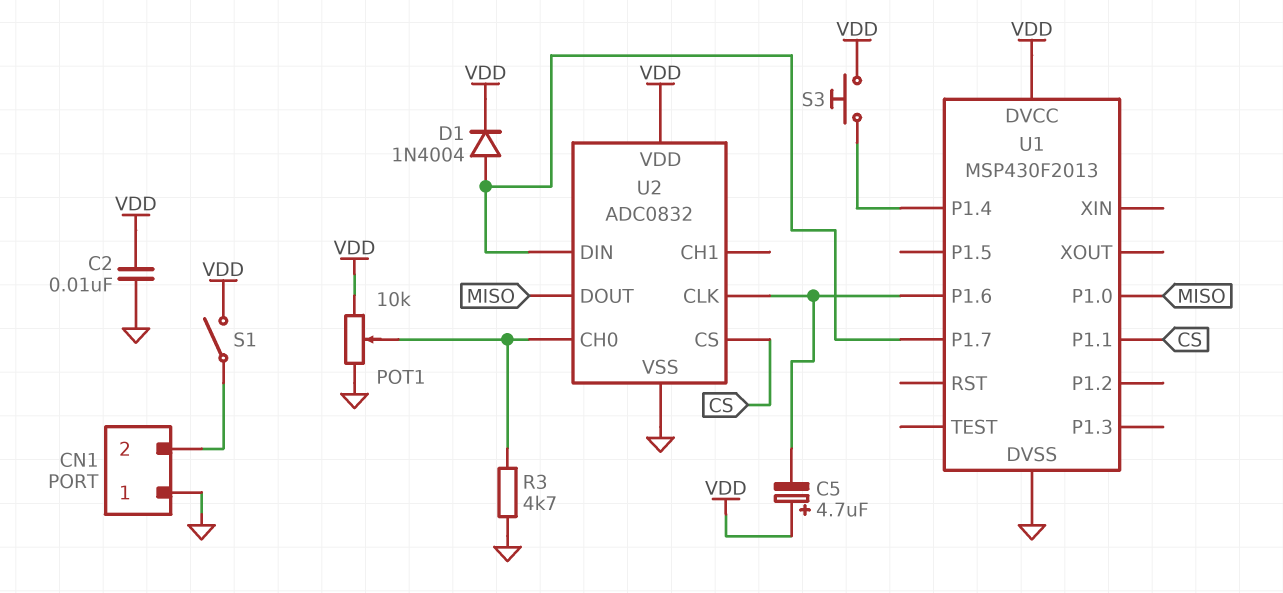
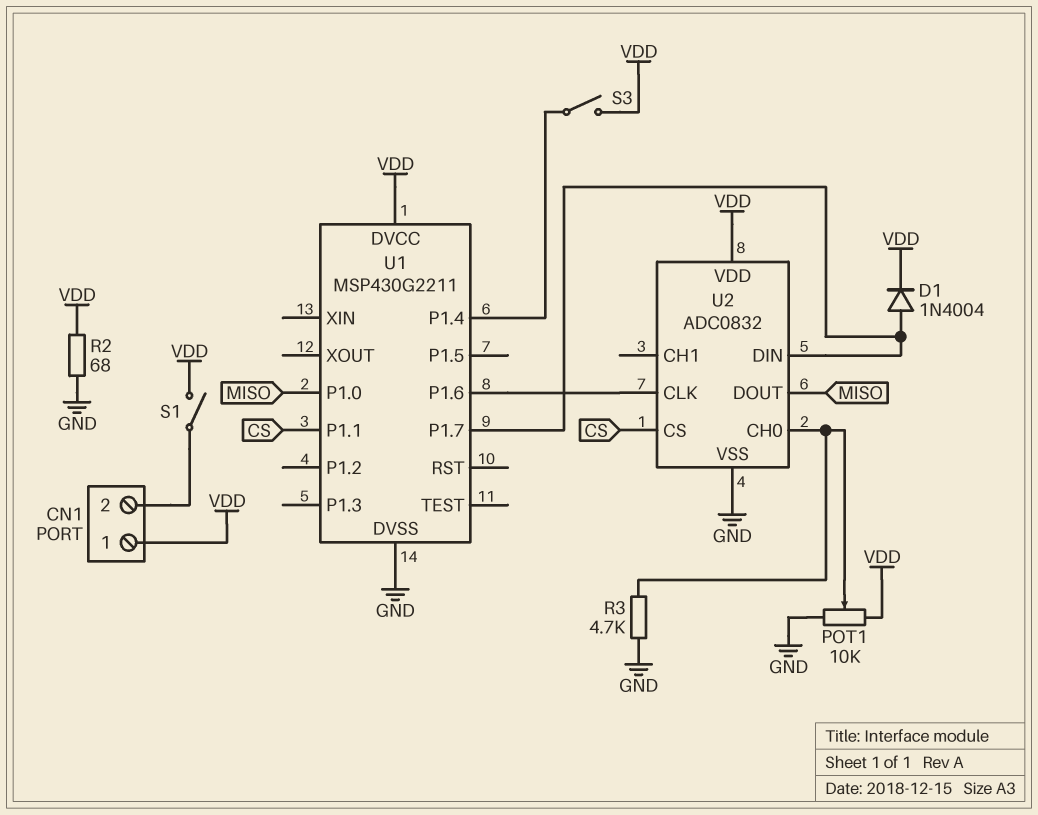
C2: 10nF (GND, VDD) -> none
C5: 4.7uF (plus VDD, minus U1/P1.6) -> none
CN1 pin 1: GND -> VDD
R2: none -> 68 (GND, VDD)
S3: button (U1/P1.4, VDD) -> switch (U1/P1.4, VDD)
U1: MSP430F2013 -> MSP430G2211

